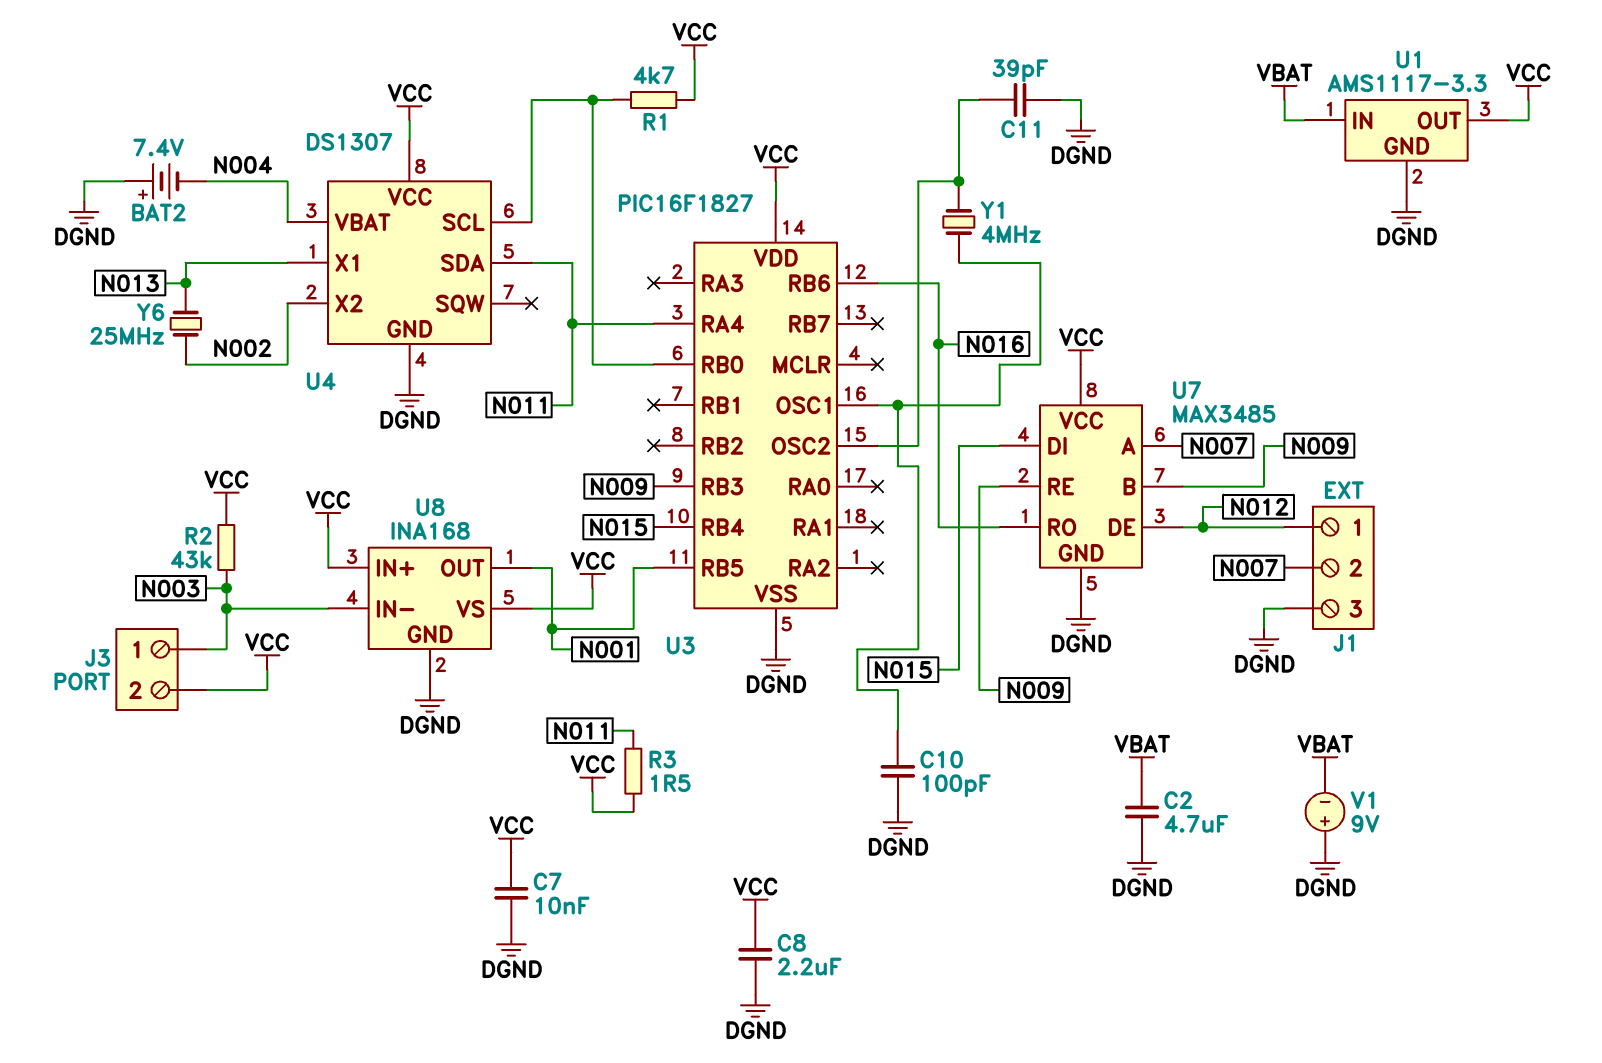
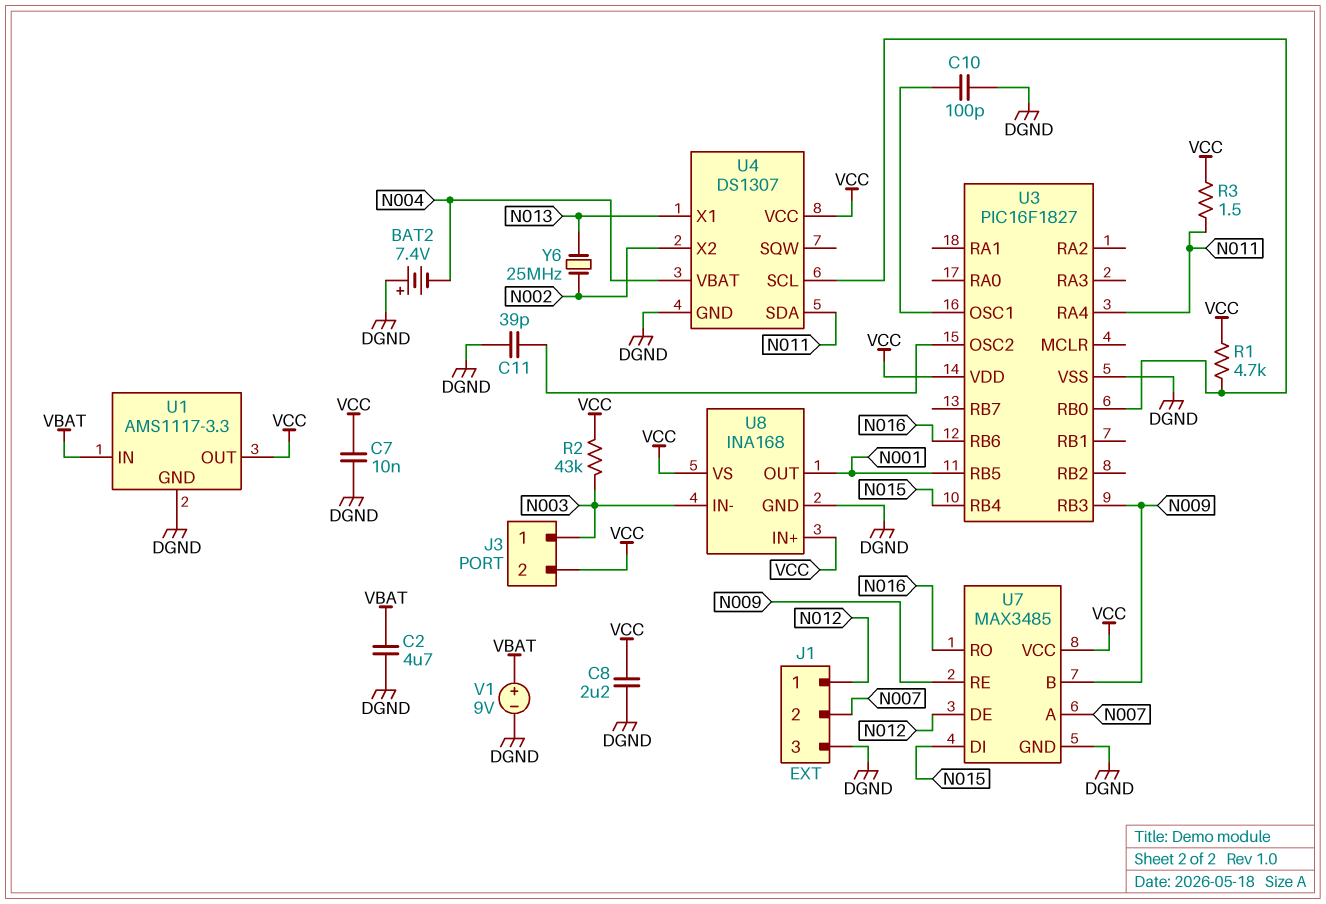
V1: 9V (plus DGND, minus VBAT) -> 9V (plus VBAT, minus DGND)
Y1: 4MHz (U3/OSC1, U3/OSC2) -> none

